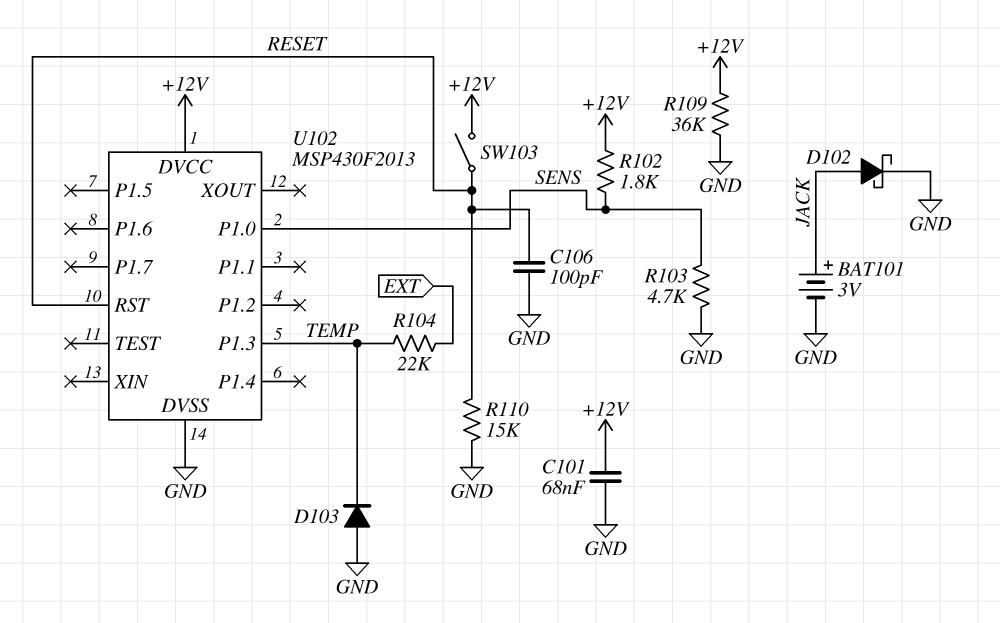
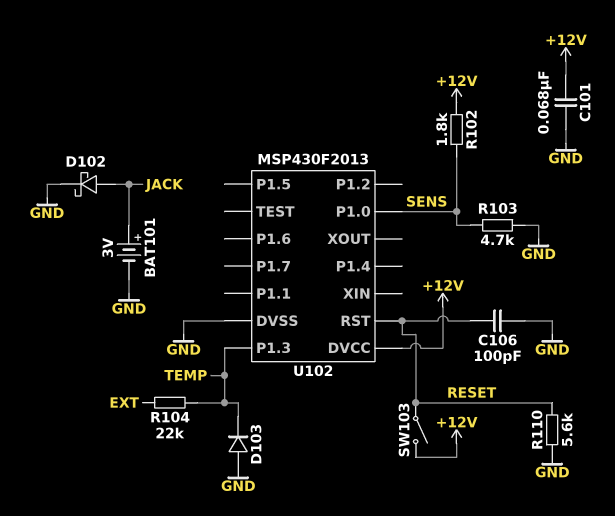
R109: 36k (+12V, GND) -> none
R110: 15k (GND, RESET) -> 5.6k (GND, RESET)

